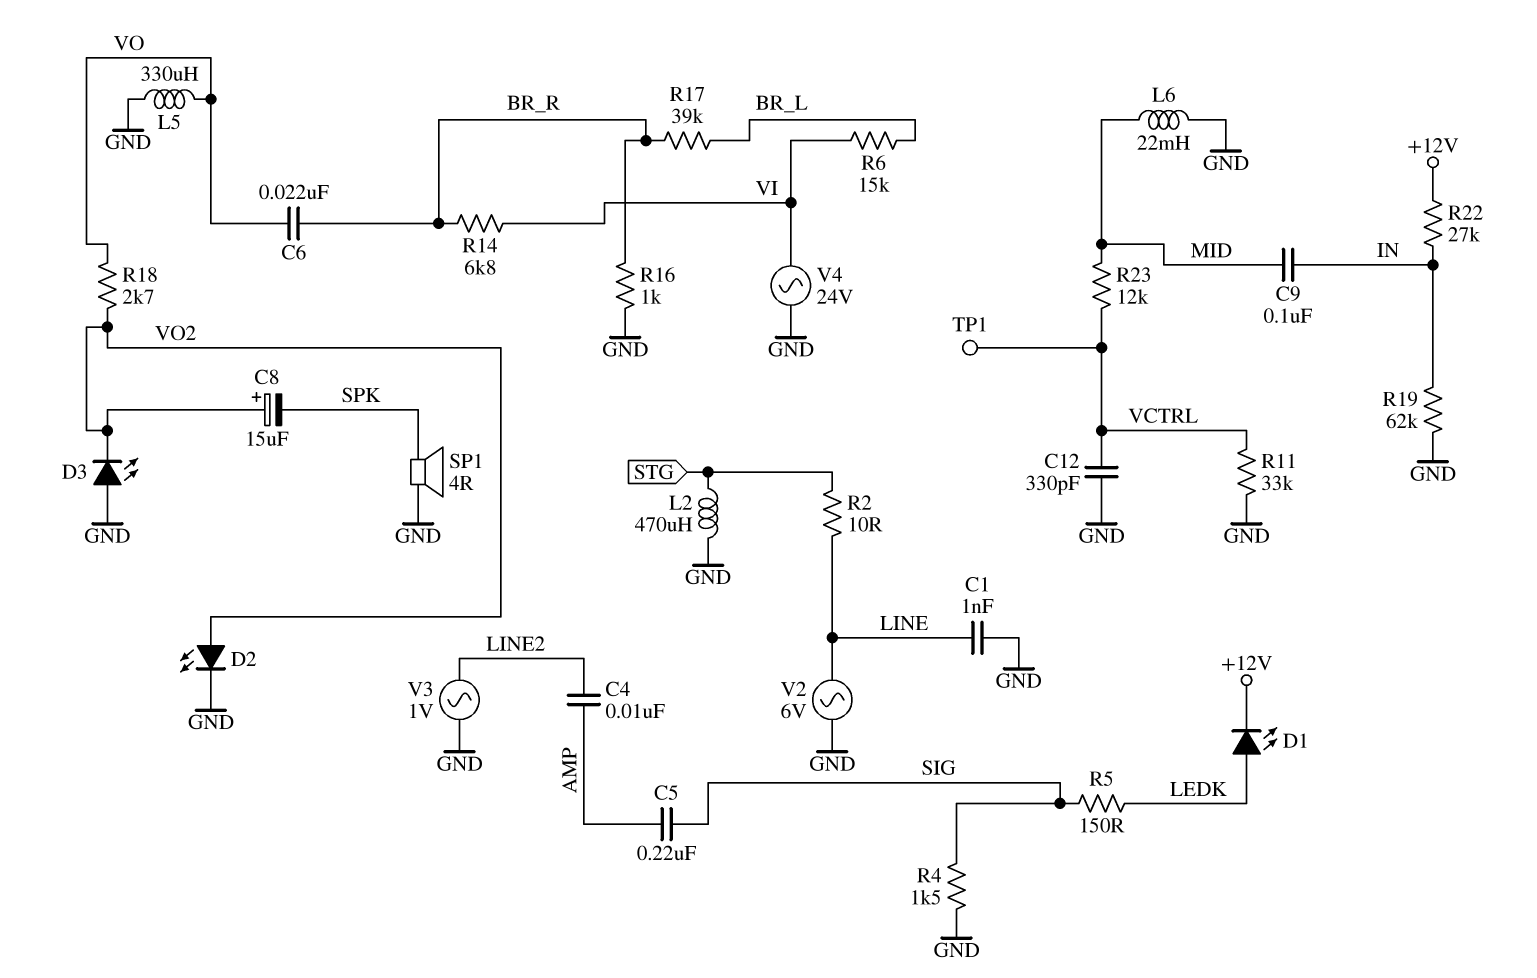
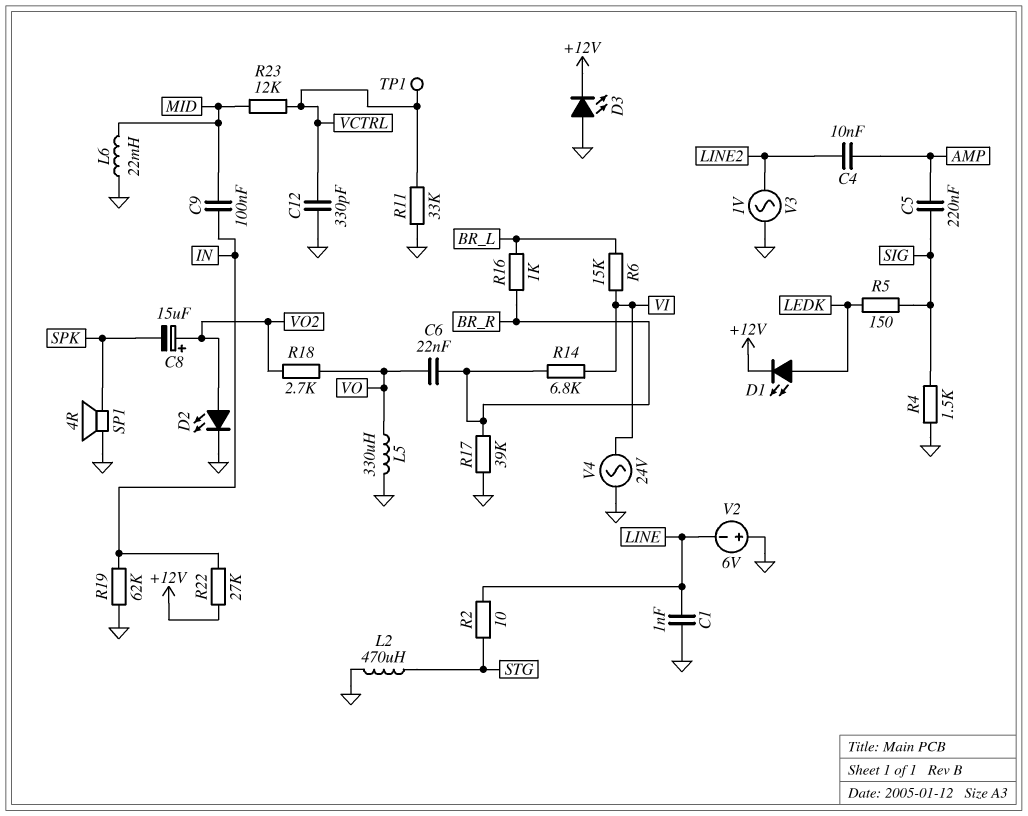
D3: LED (A GND, K VO2) -> LED (A GND, K +12V)
R16: 1k (BR_R, GND) -> 1k (BR_L, BR_R)
R17: 39k (BR_L, BR_R) -> 39k (BR_R, GND)
V2: AC 6V (GND, LINE) -> 6V (plus GND, minus LINE)

